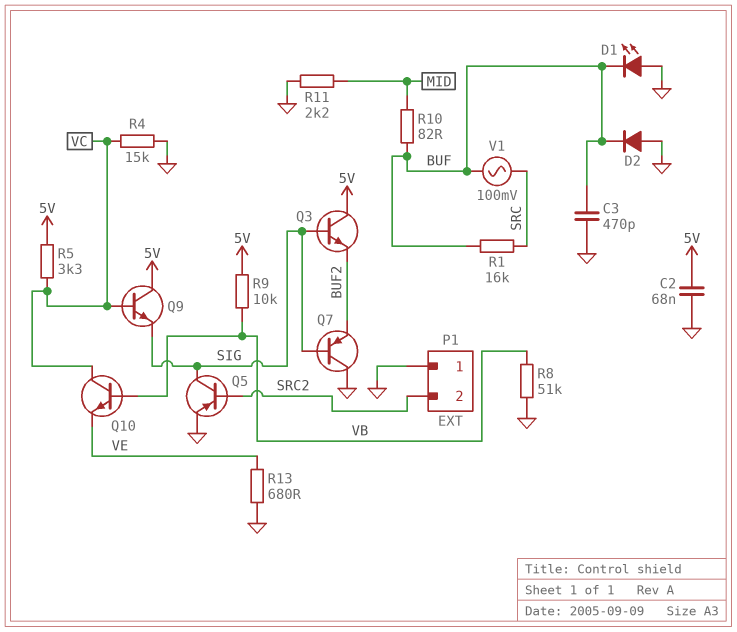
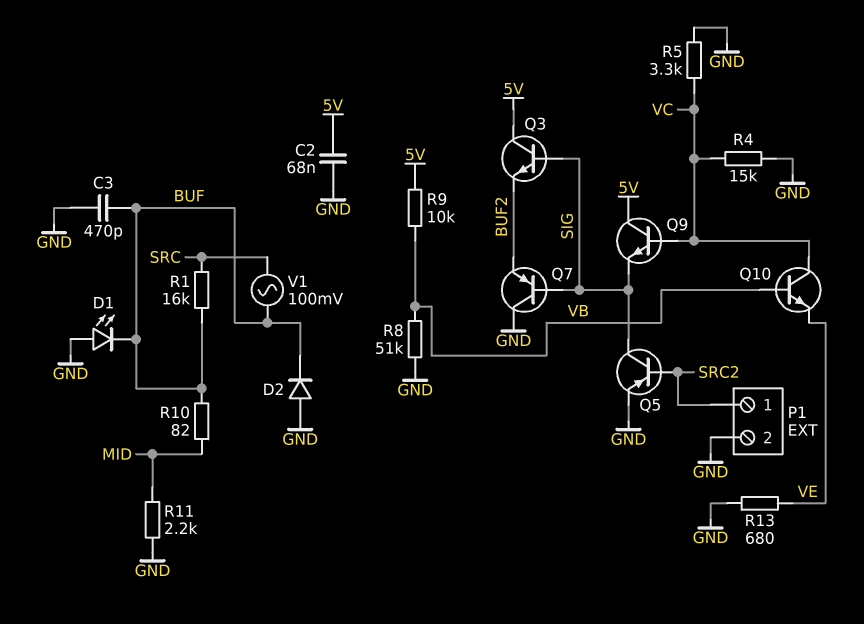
P1 pin 1: GND -> SRC2
P1 pin 2: SRC2 -> GND
R5: 3.3k (5V, VC) -> 3.3k (GND, VC)

